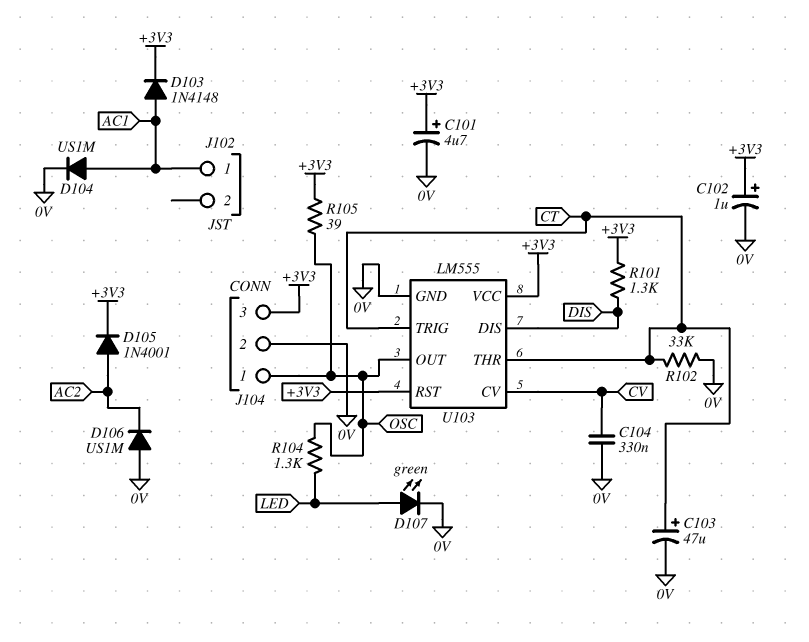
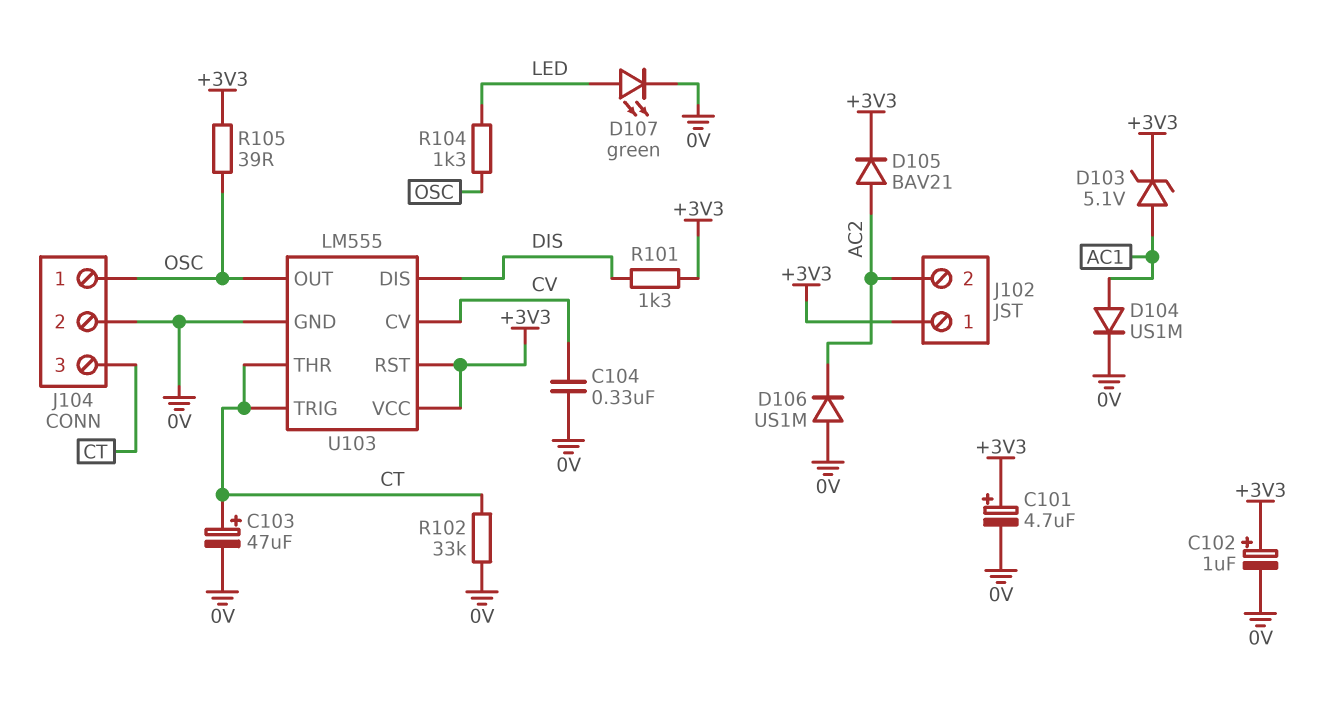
D103: diode 1N4148 (A AC1, K +3V3) -> zener 5.1V (A AC1, K +3V3)
D105: diode 1N4001 (A AC2, K +3V3) -> diode BAV21 (A AC2, K +3V3)
J102 pin 1: AC1 -> +3V3
J102 pin 2: none -> AC2
J104 pin 3: +3V3 -> CT

